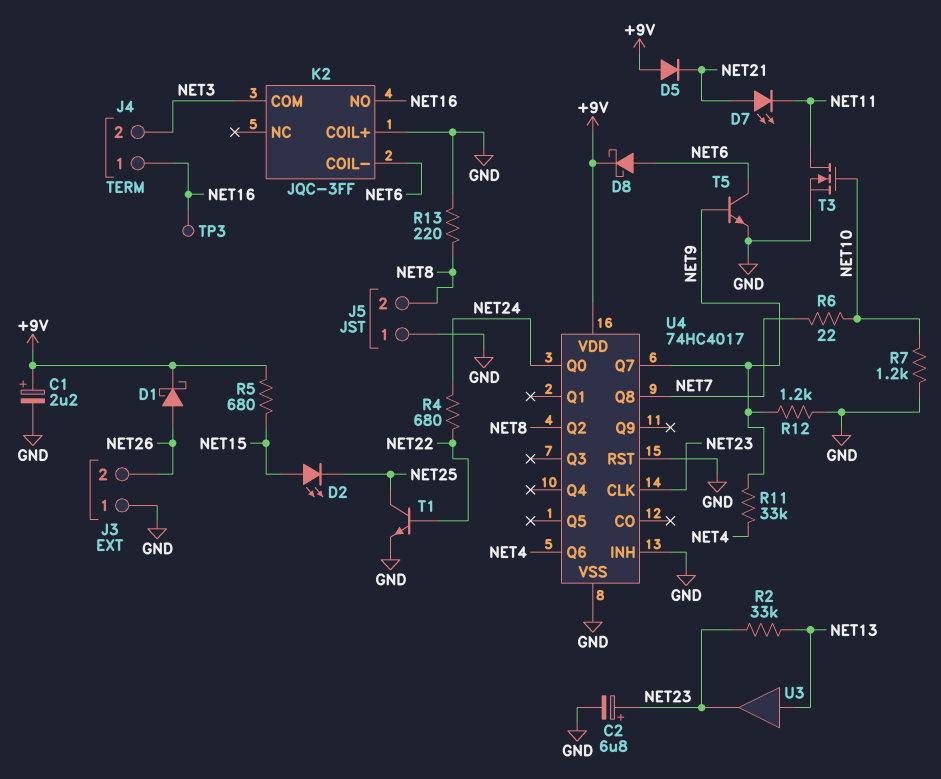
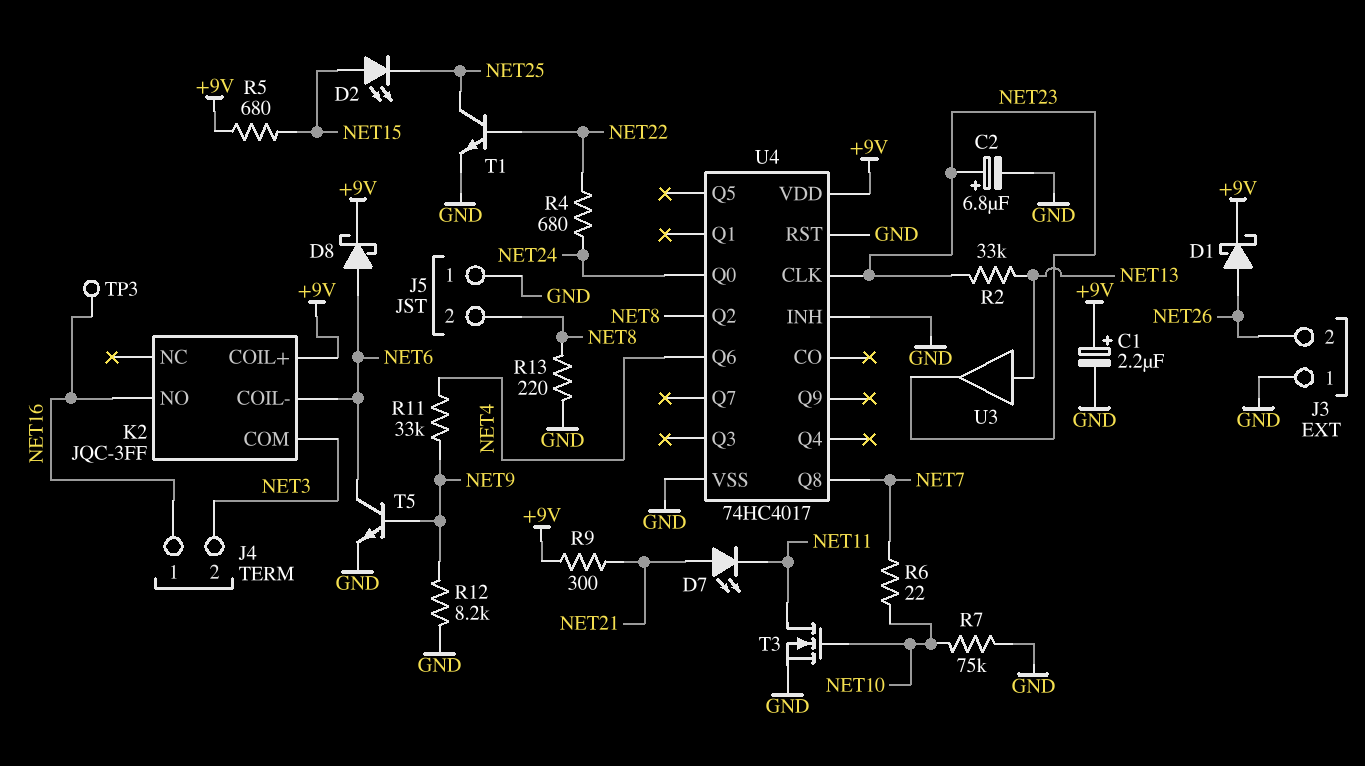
D5: diode (A +9V, K NET21) -> none
K2 pin COIL+: GND -> +9V
R7: 1.2k (GND, NET10) -> 75k (GND, NET10)
R9: none -> 300 (+9V, NET21)
R12: 1.2k (GND, NET9) -> 8.2k (GND, NET9)
U4 pin Q7: NET9 -> none

